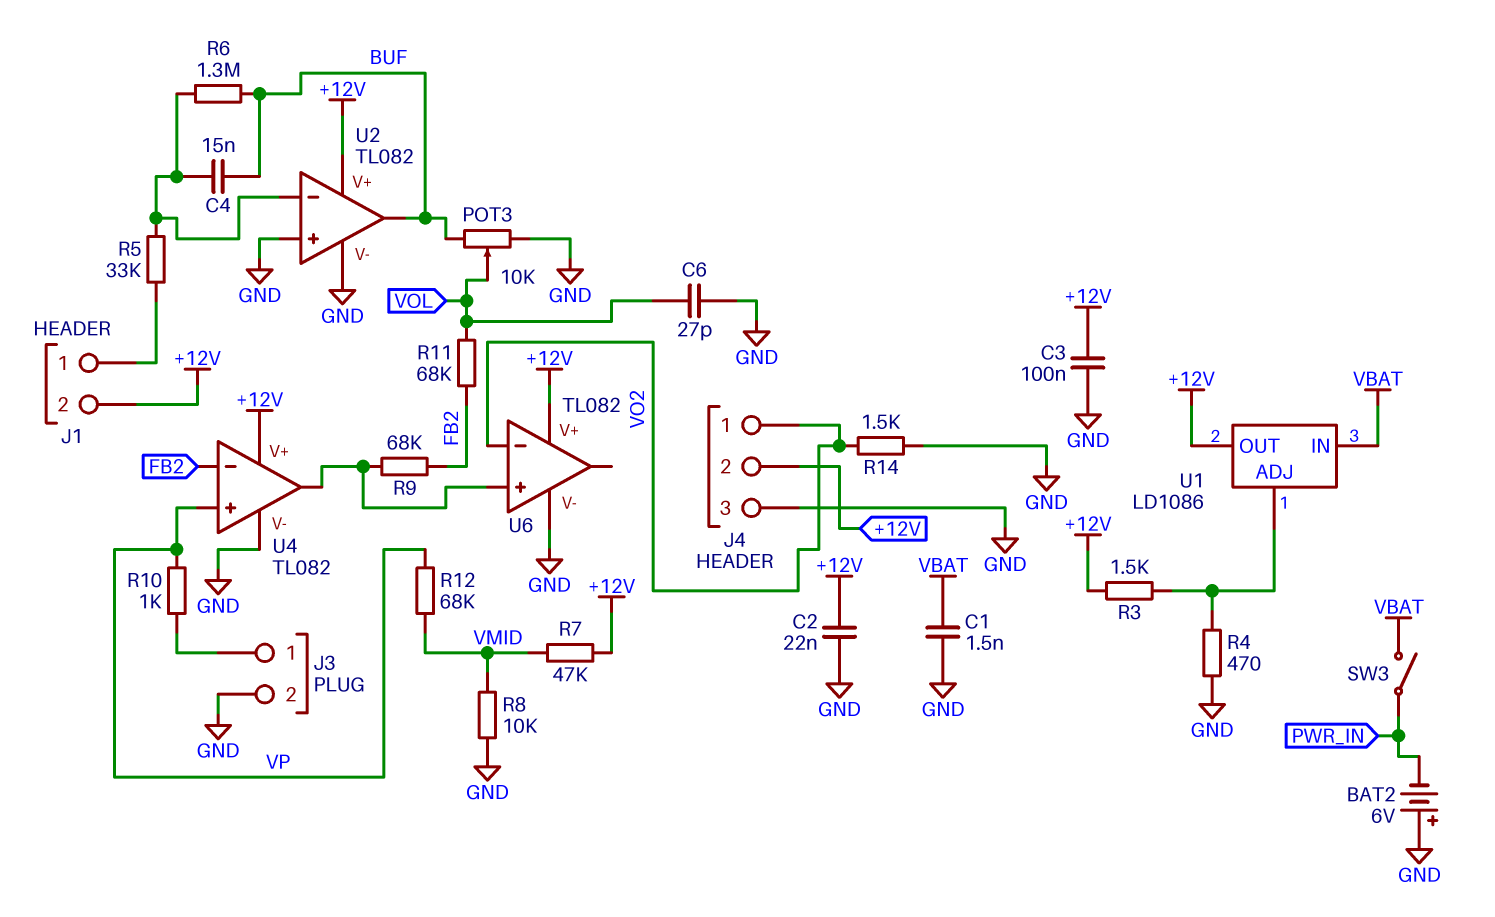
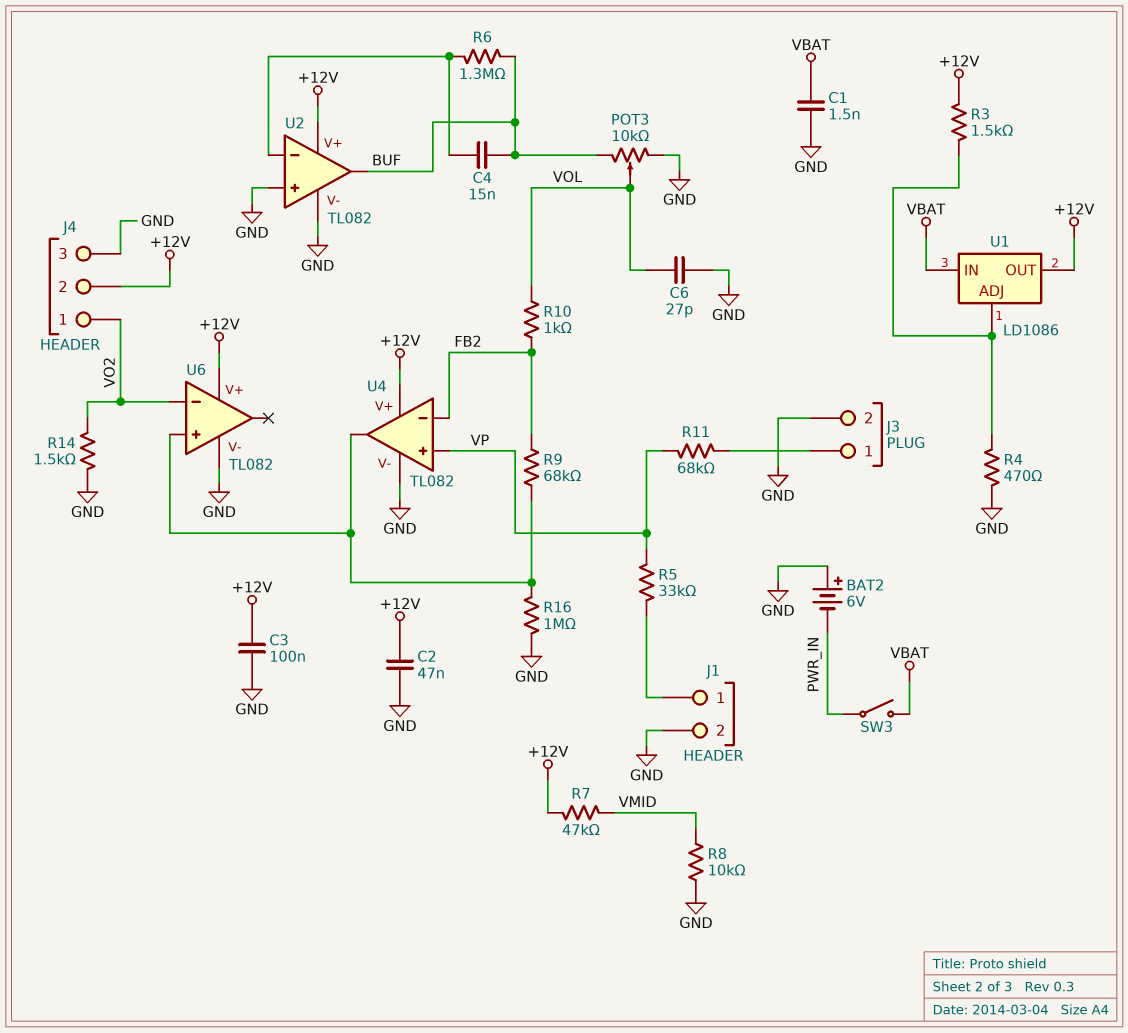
C2: 22nF (+12V, GND) -> 47nF (+12V, GND)
J1 pin 2: +12V -> GND
R5: 33k (J1/1, U2/in-) -> 33k (J1/1, VP)
R10: 1k (J3/1, VP) -> 1k (FB2, VOL)
R11: 68k (FB2, VOL) -> 68k (J3/1, VP)
R12: 68k (VMID, VP) -> none
R16: none -> 1M (GND, U4/out)

